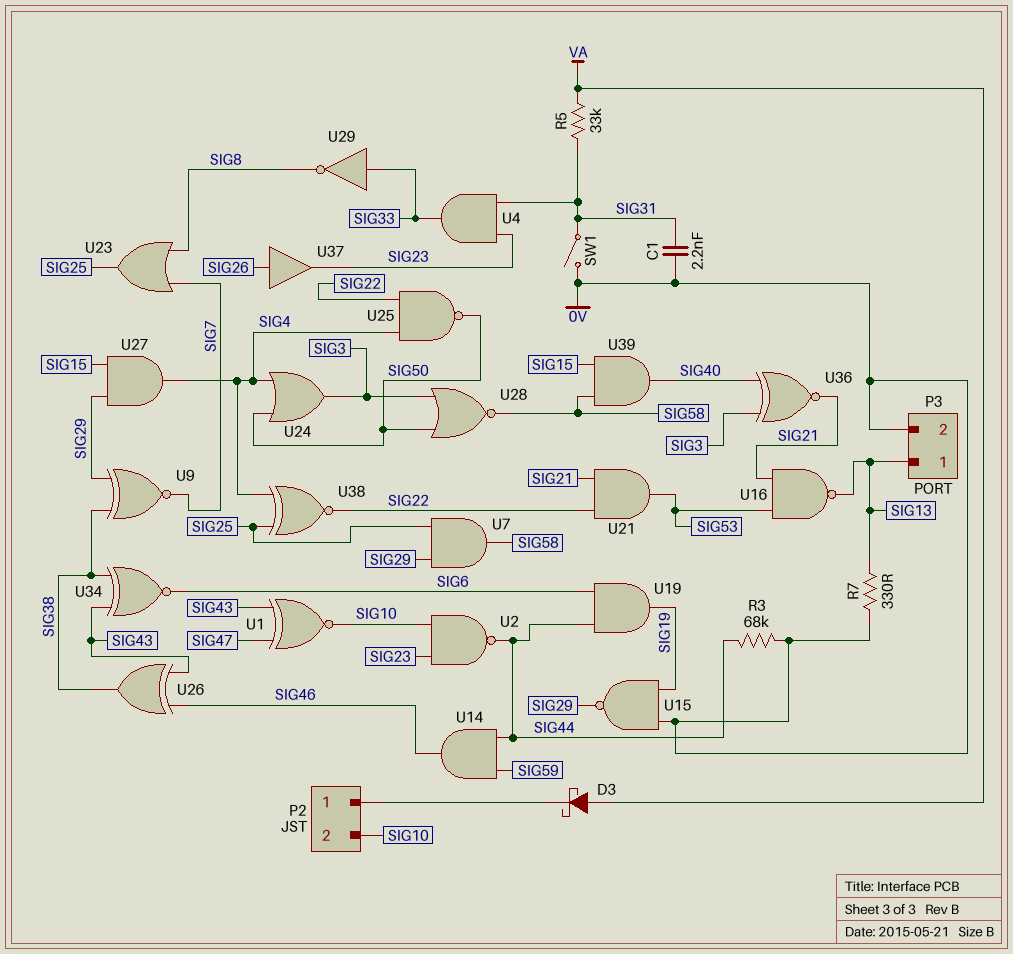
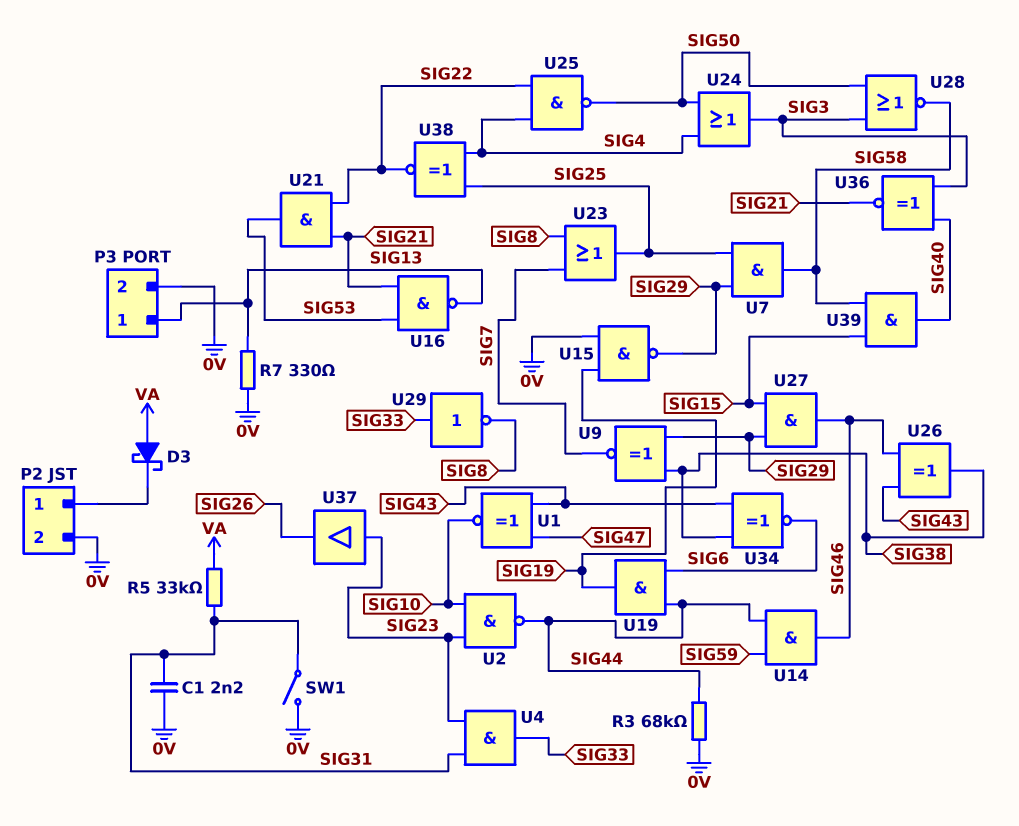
P2 pin 2: SIG10 -> 0V
U27: AND (in SIG15, in SIG29, out SIG4) -> AND (in SIG15, in SIG29, out SIG46)
U37: buffer (in SIG26, out SIG23) -> buffer (in SIG23, out SIG26)

